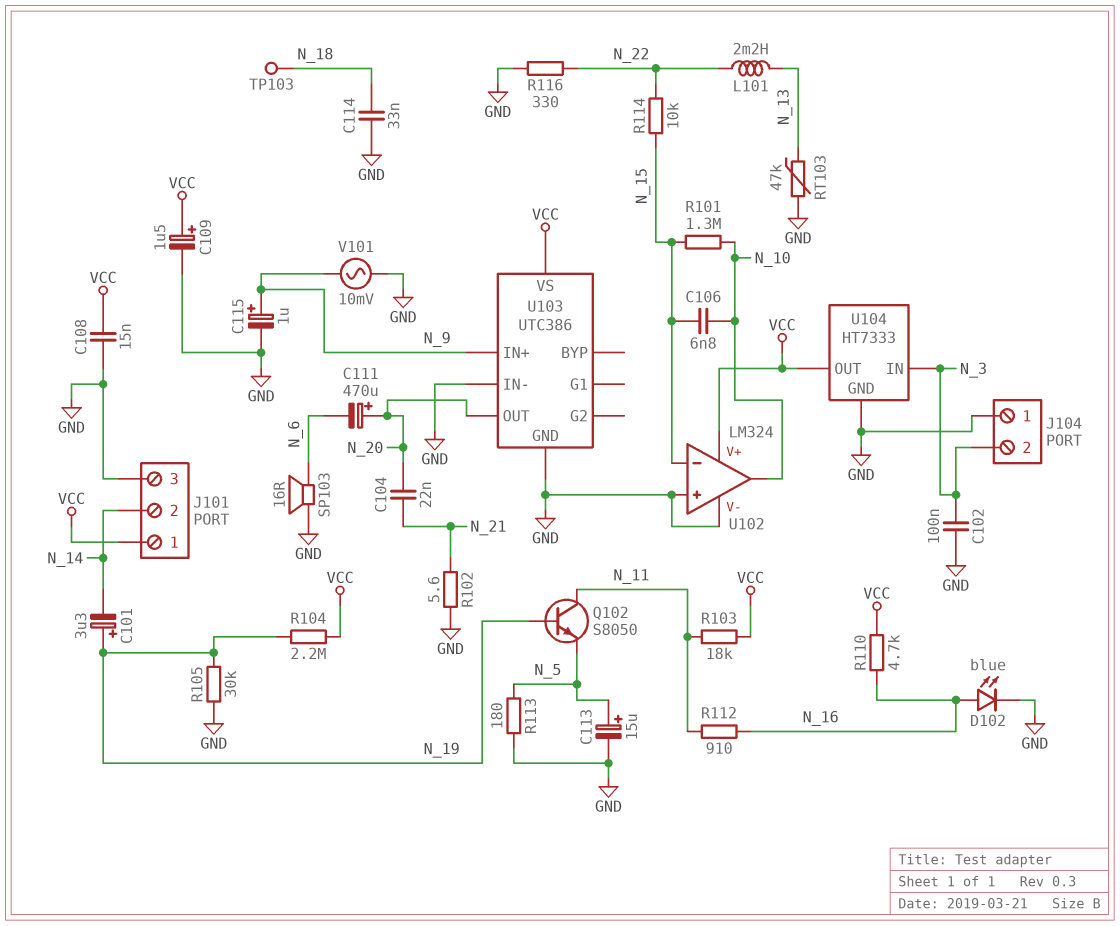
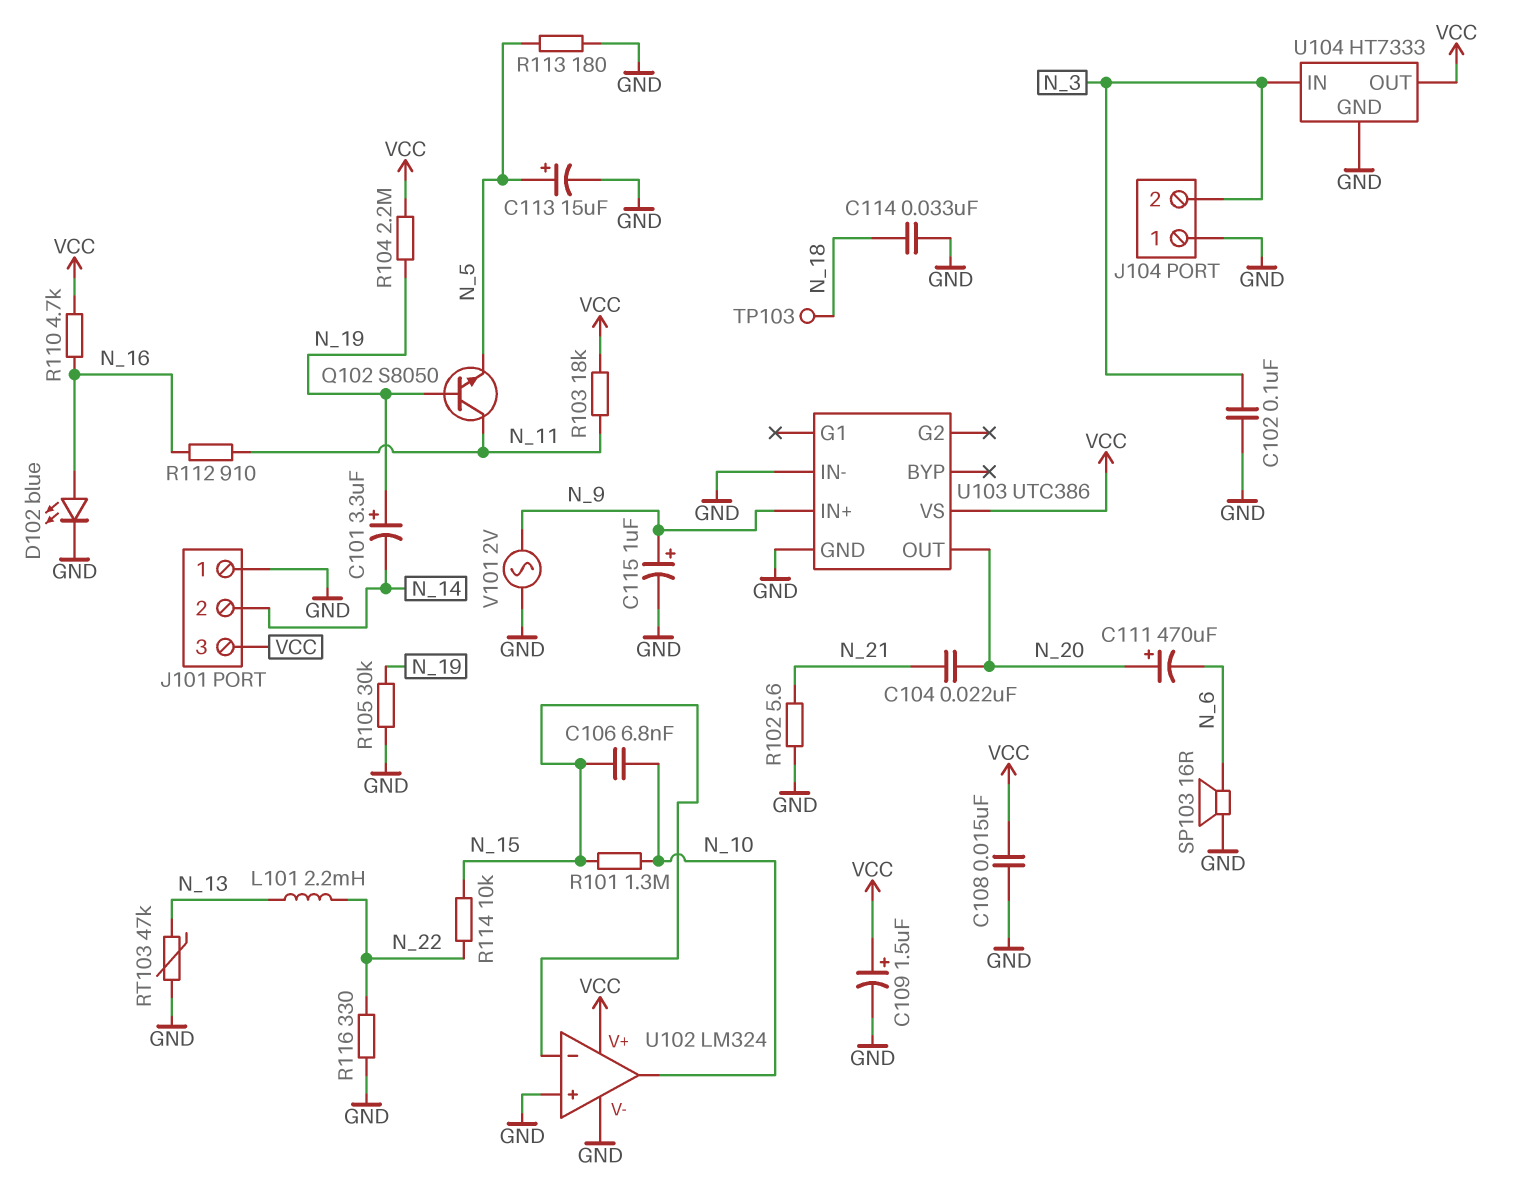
J101 pin 1: VCC -> GND
J101 pin 3: GND -> VCC
V101: AC 10mV (GND, N_9) -> AC 2V (GND, N_9)

